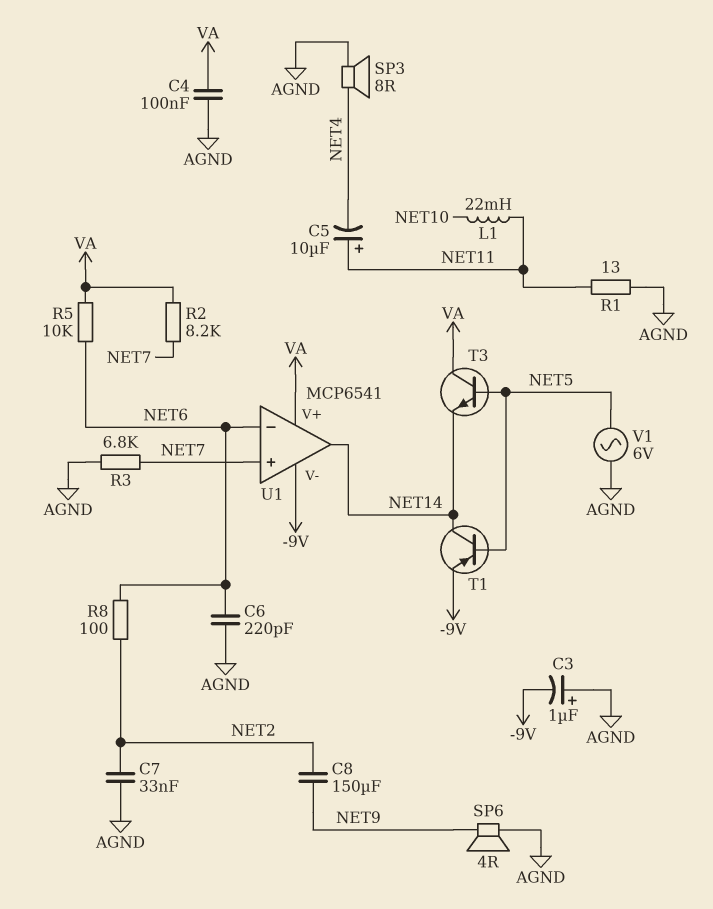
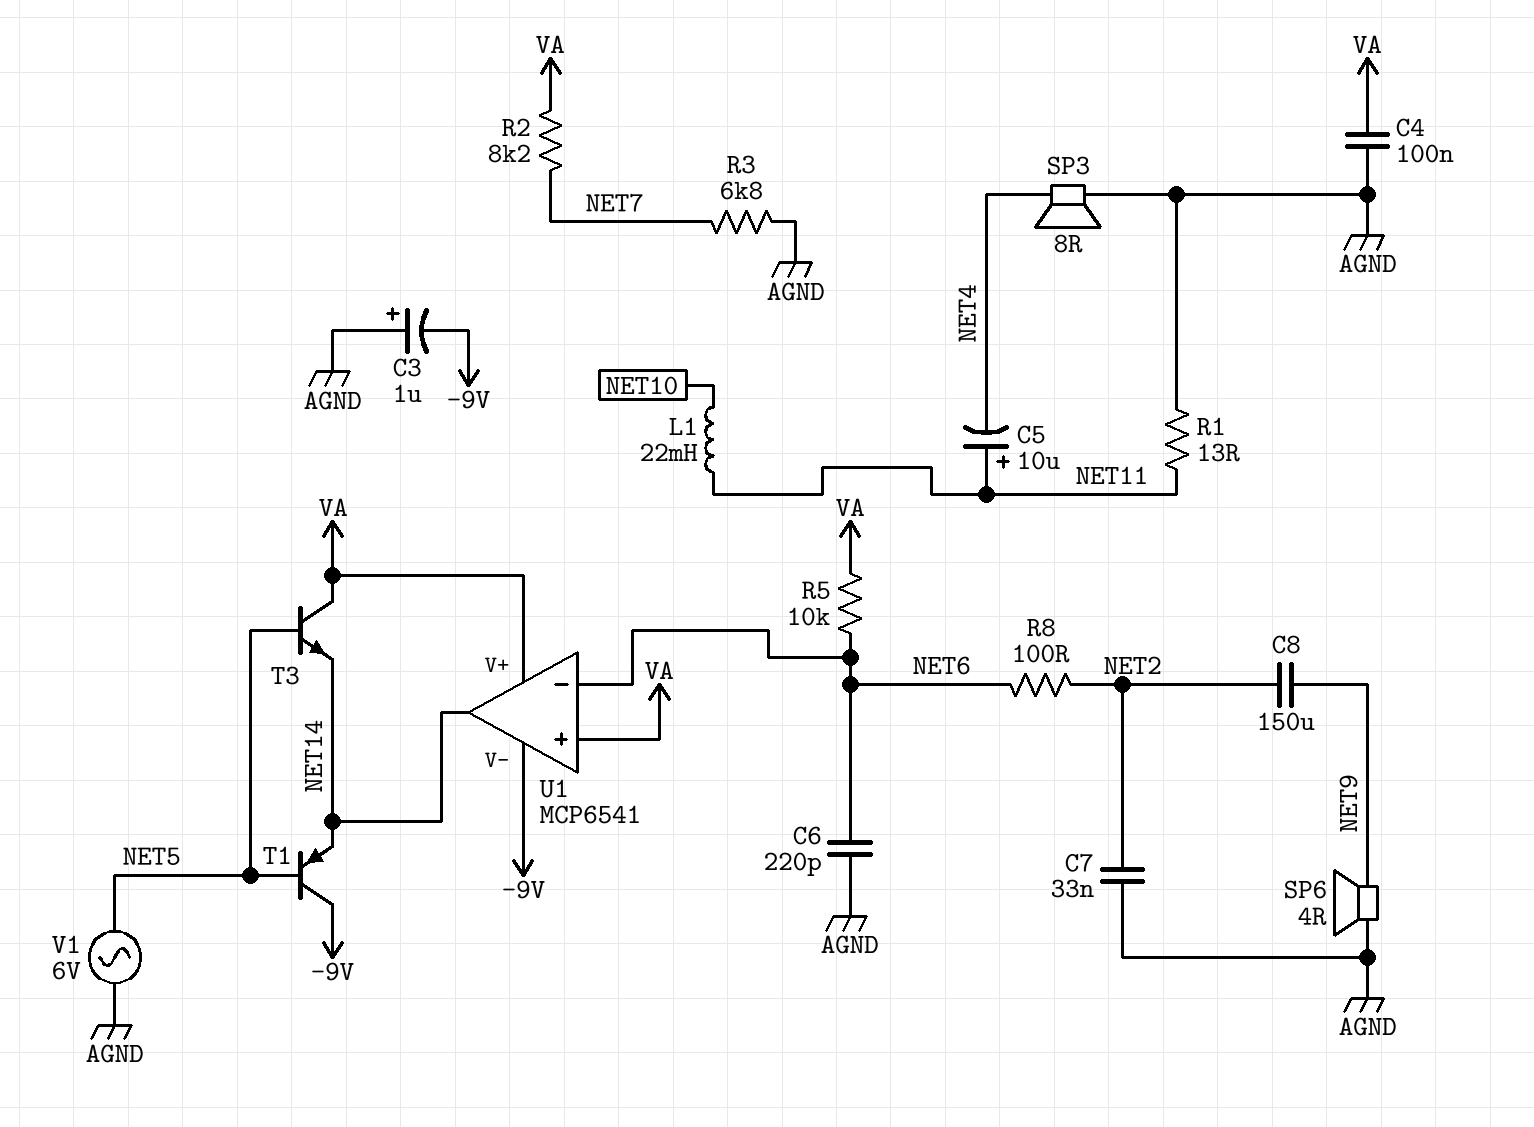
T1: PNP (B NET5, C NET14, E -9V) -> PNP (B NET5, C -9V, E NET14)
U1 pin in+: NET7 -> VA

